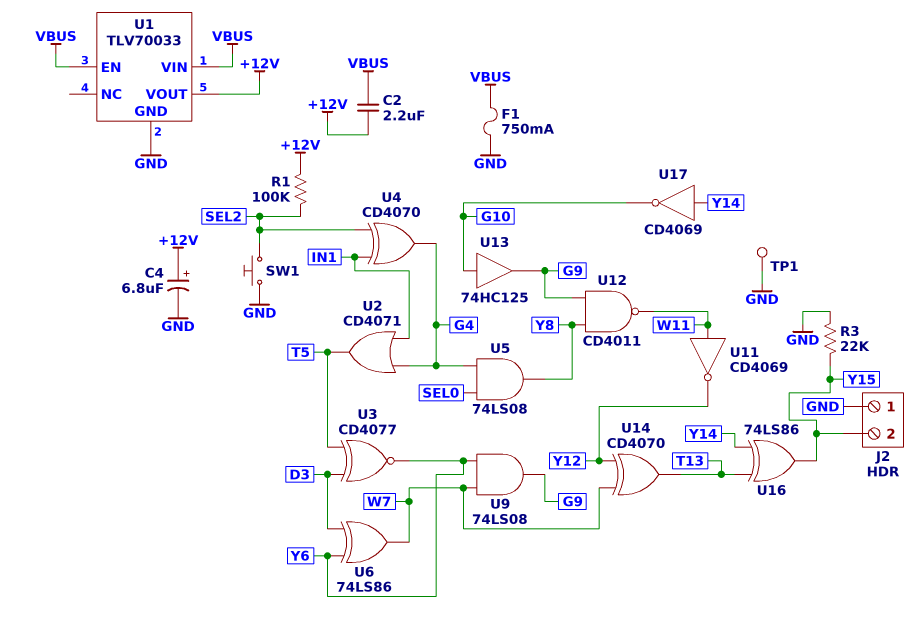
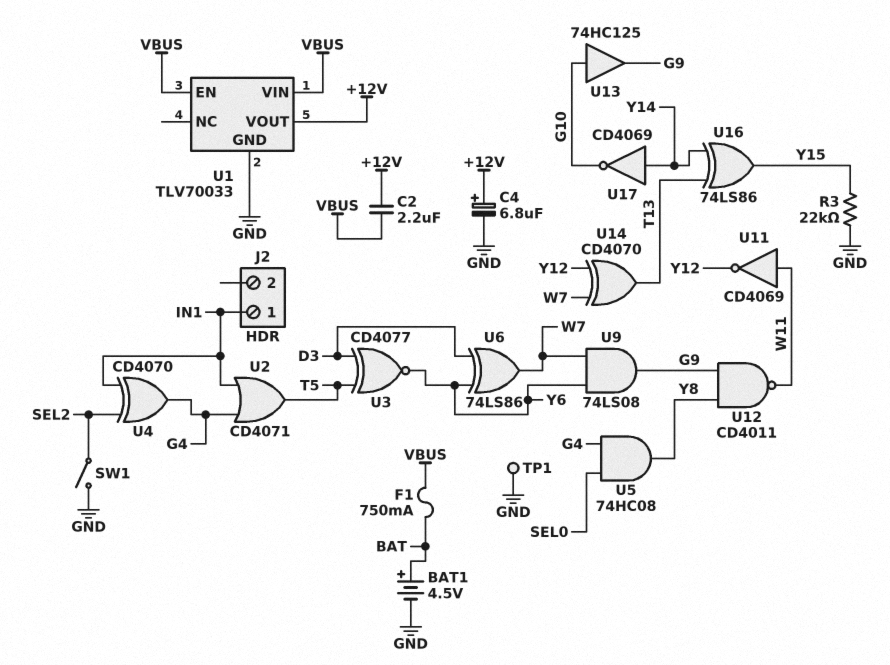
BAT1: none -> 4.5V (plus BAT, minus GND)
F1: 750mA (GND, VBUS) -> 750mA (BAT, VBUS)
J2 pin 1: GND -> IN1
J2 pin 2: Y15 -> none
R1: 100k (+12V, SEL2) -> none
SW1: button (GND, SEL2) -> switch (GND, SEL2)
U5: AND 74LS08 (in G4, in SEL0, out Y8) -> AND 74HC08 (in G4, in SEL0, out Y8)

